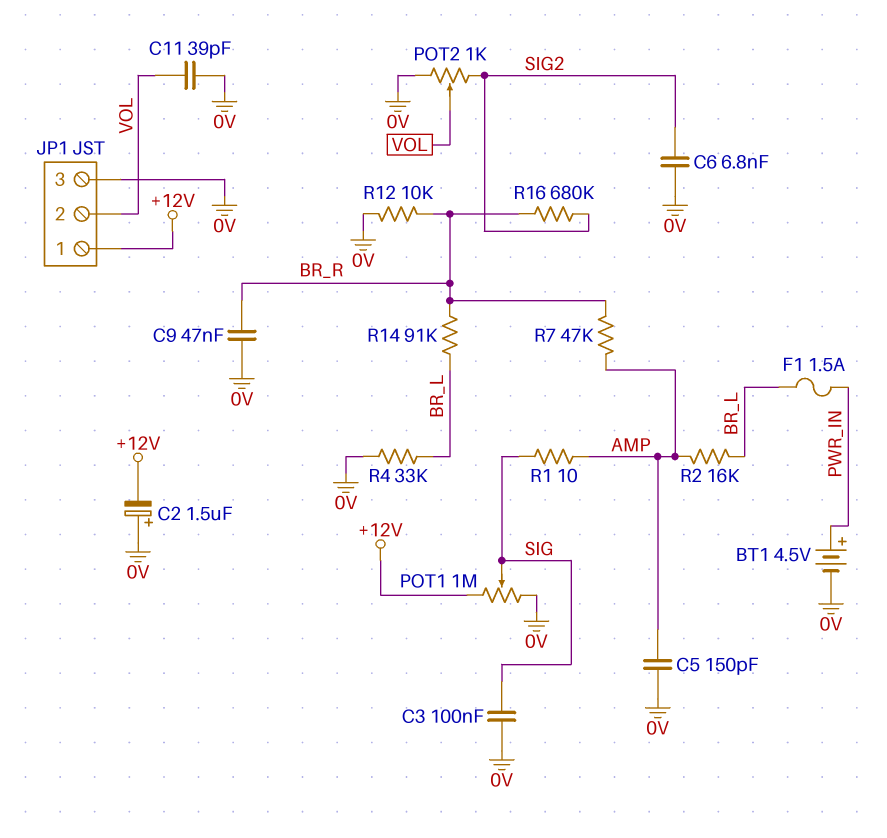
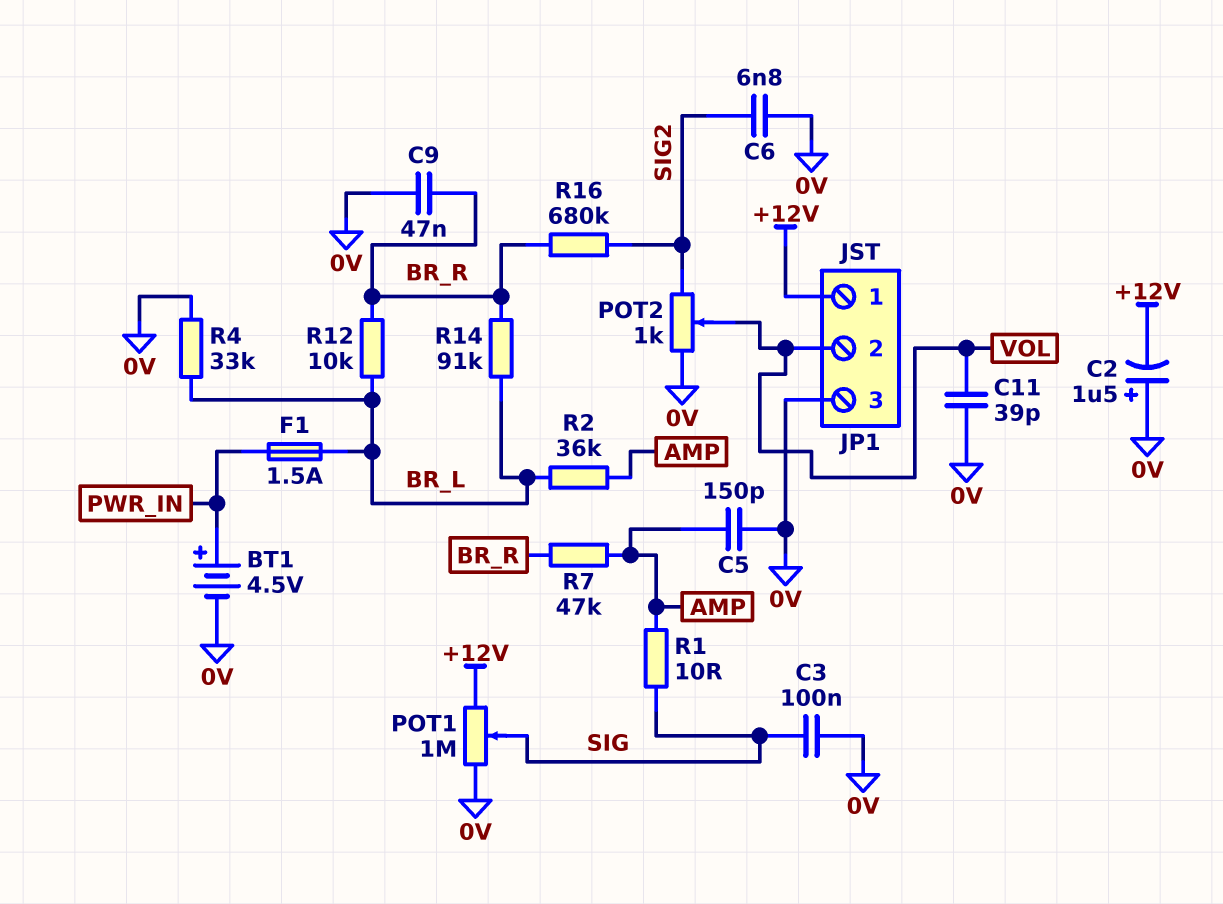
R2: 16k (AMP, BR_L) -> 36k (AMP, BR_L)
R12: 10k (0V, BR_R) -> 10k (BR_L, BR_R)

